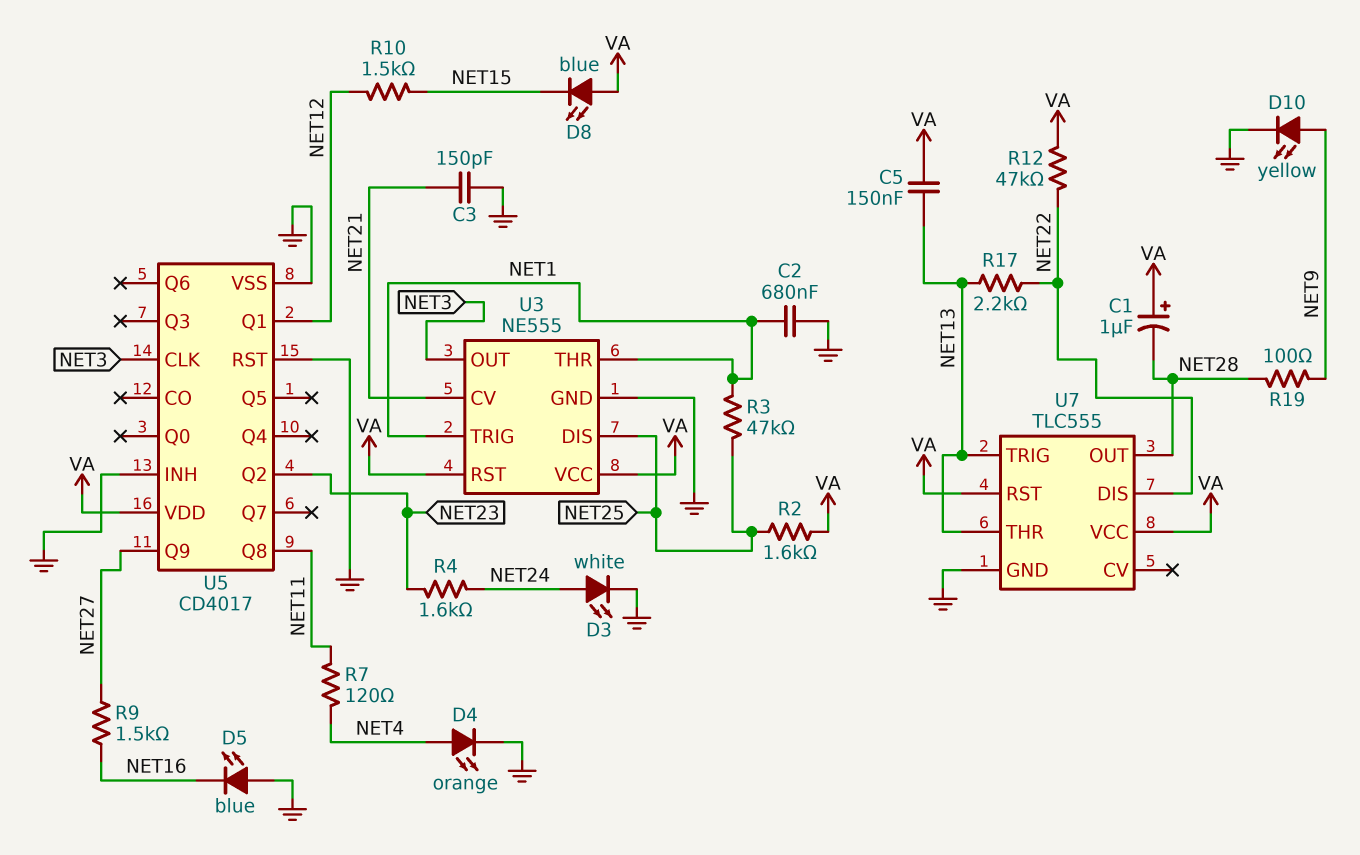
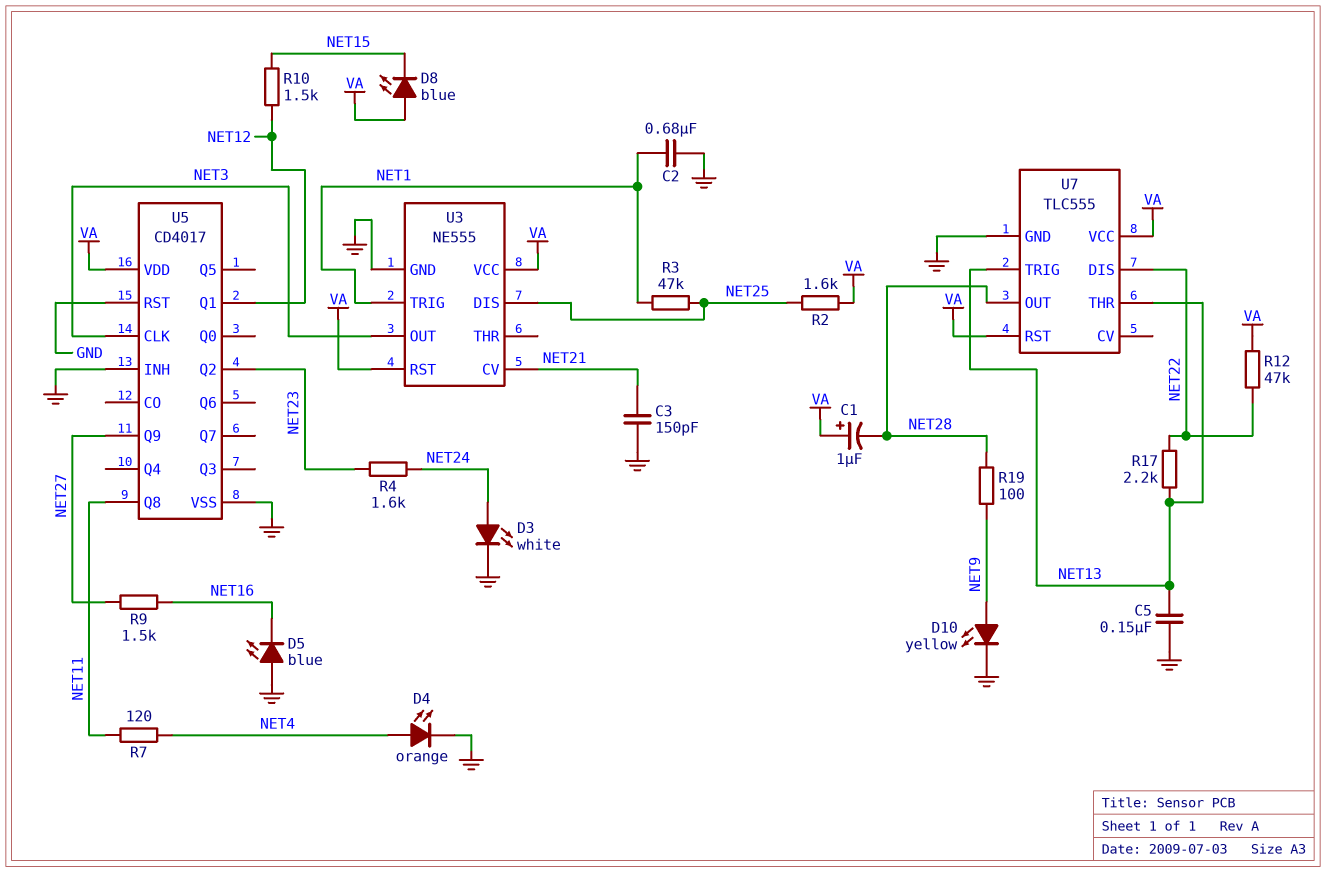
C5: 150nF (NET13, VA) -> 150nF (GND, NET13)
U3 pin THR: NET1 -> none

